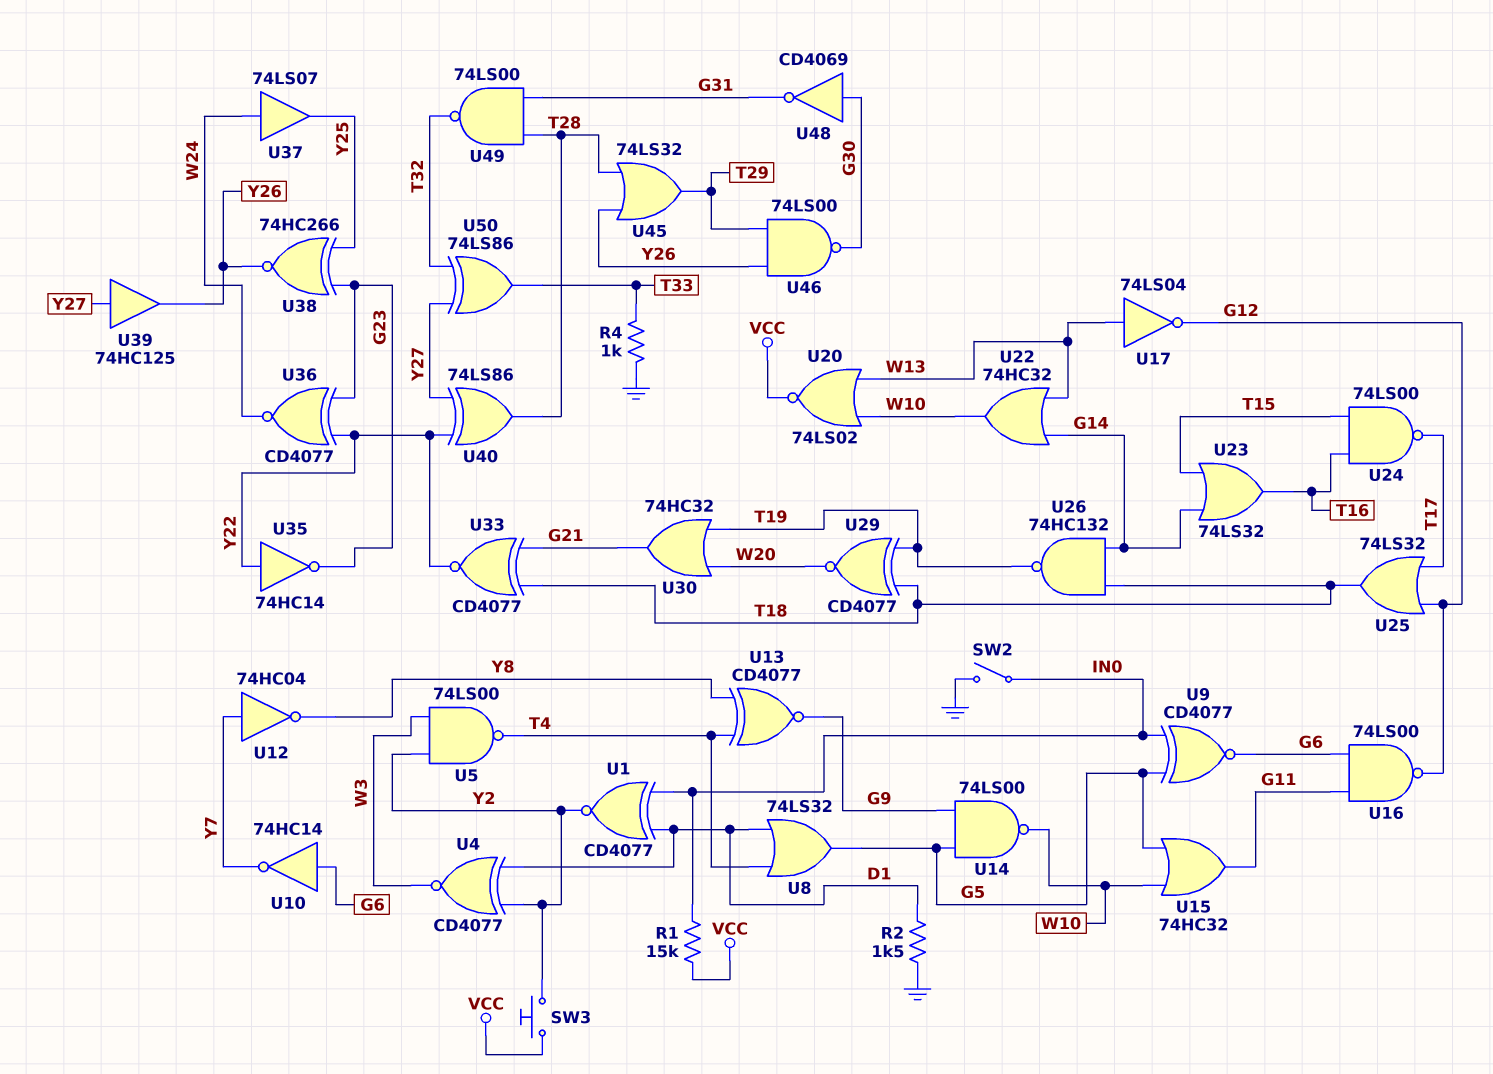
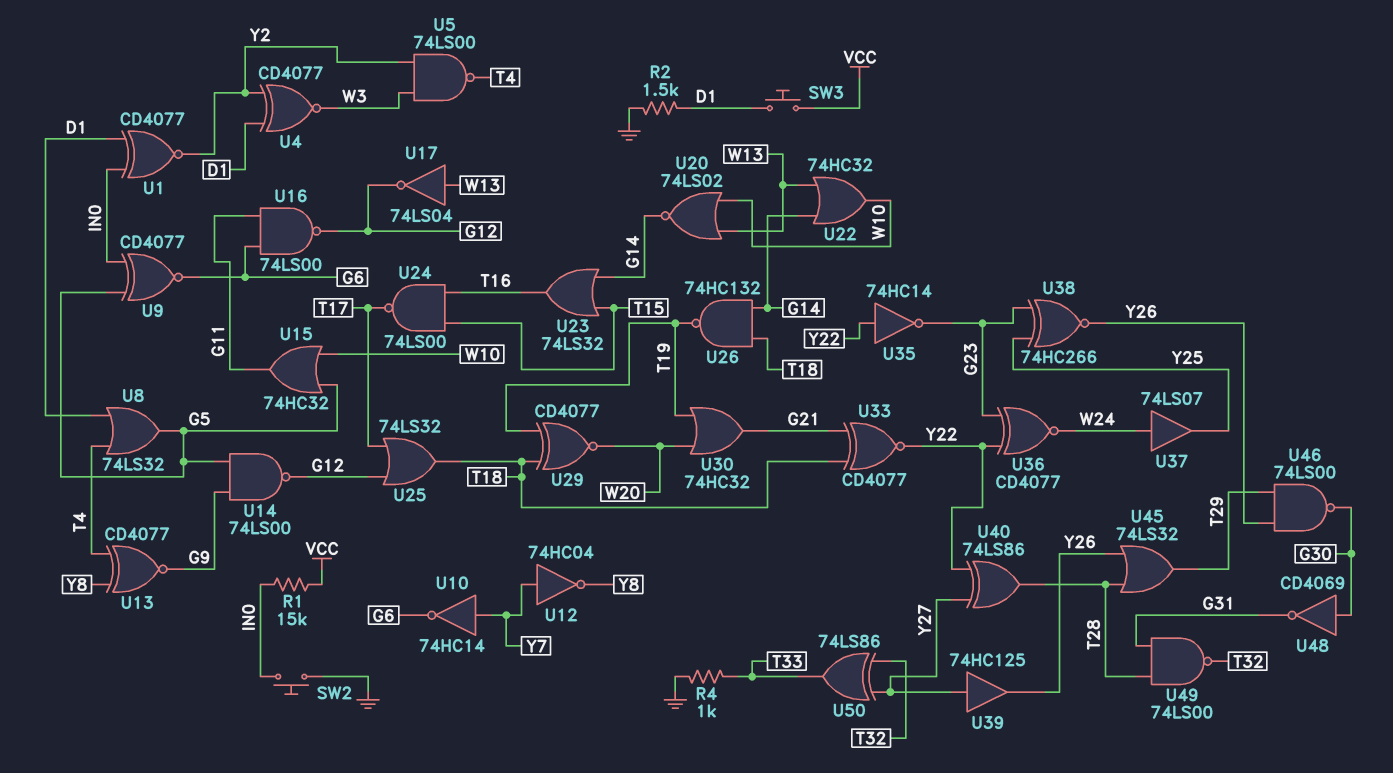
SW2: switch (GND, IN0) -> button (GND, IN0)
SW3: button (VCC, Y2) -> button (D1, VCC)
U10: NOT 74HC14 (in G6, out Y7) -> NOT 74HC14 (in Y7, out G6)
U14: NAND 74LS00 (in G5, in G9, out W10) -> NAND 74LS00 (in G5, in G9, out G12)
U20: NOR 74LS02 (in W10, in W13, out VCC) -> NOR 74LS02 (in W10, in W13, out G14)

